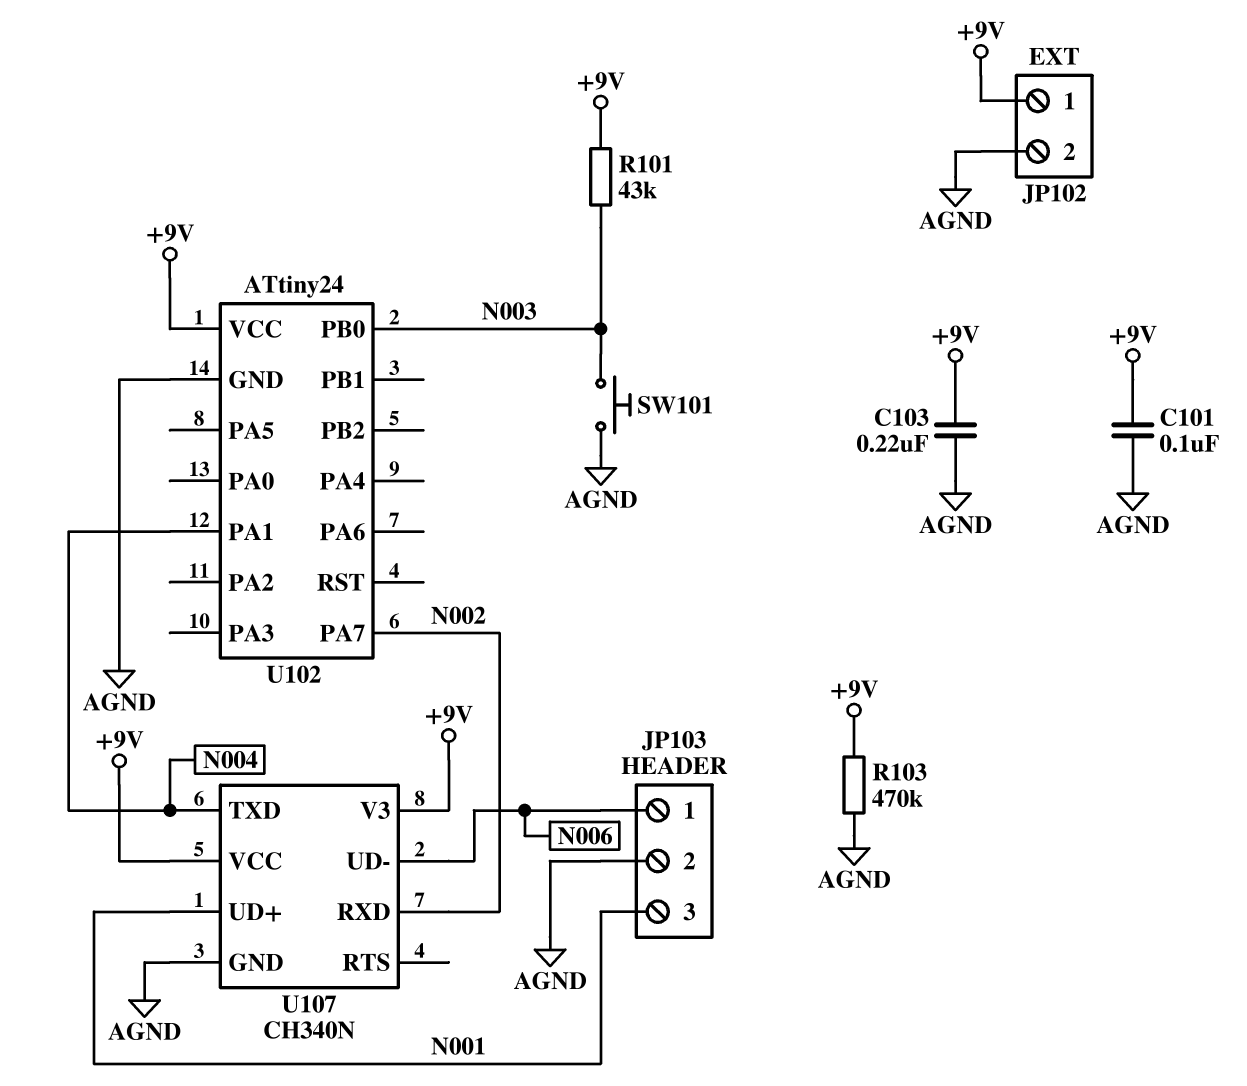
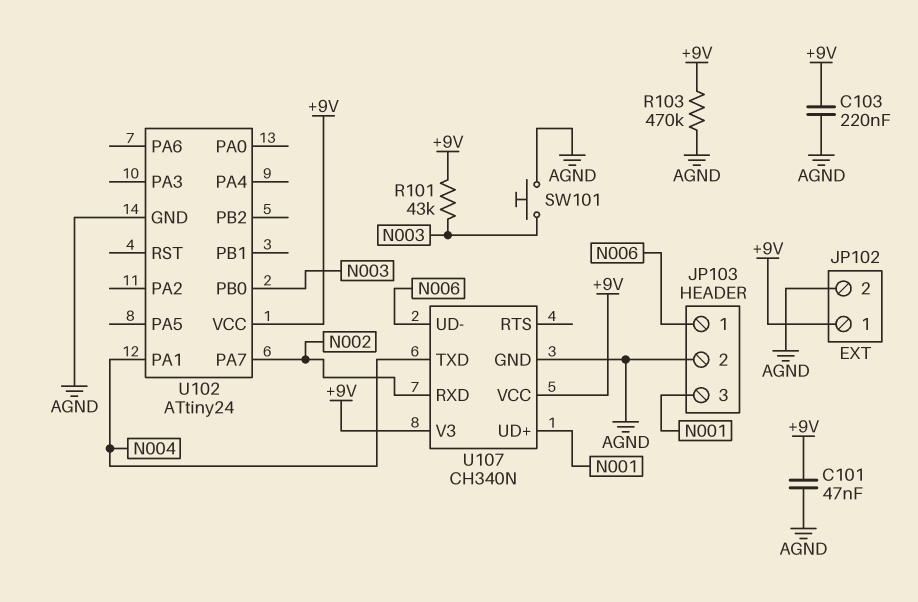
C101: 100nF (+9V, AGND) -> 47nF (+9V, AGND)

